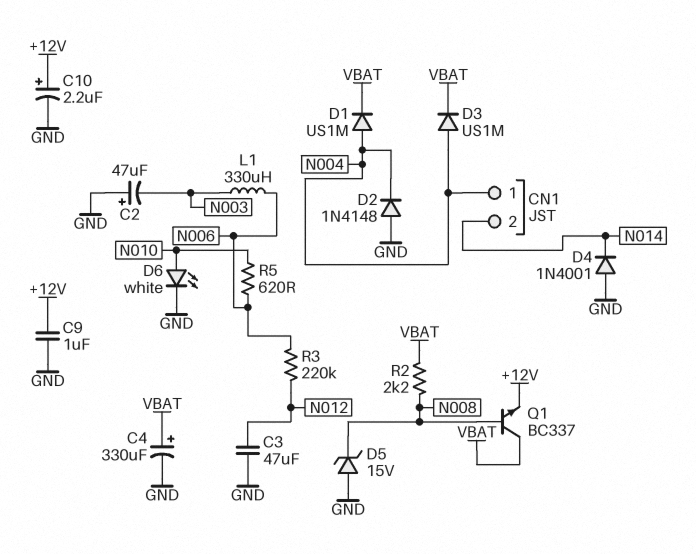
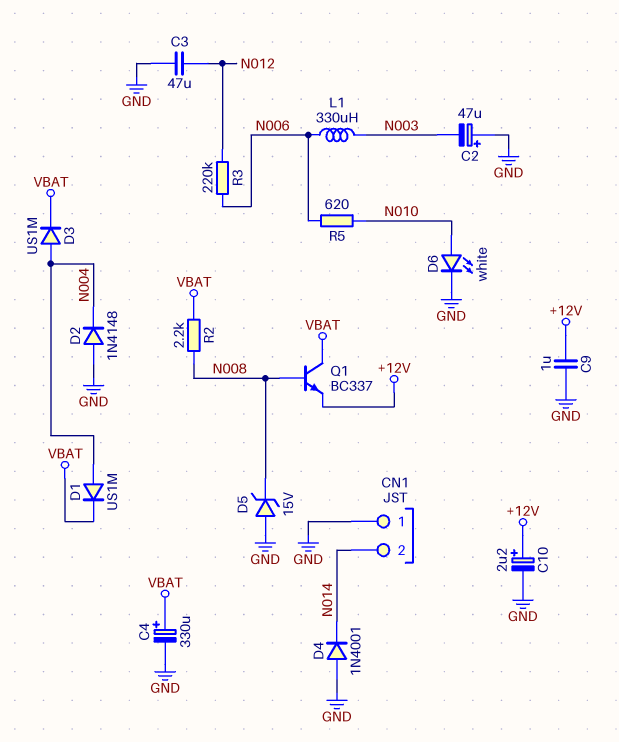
CN1 pin 1: N004 -> GND

